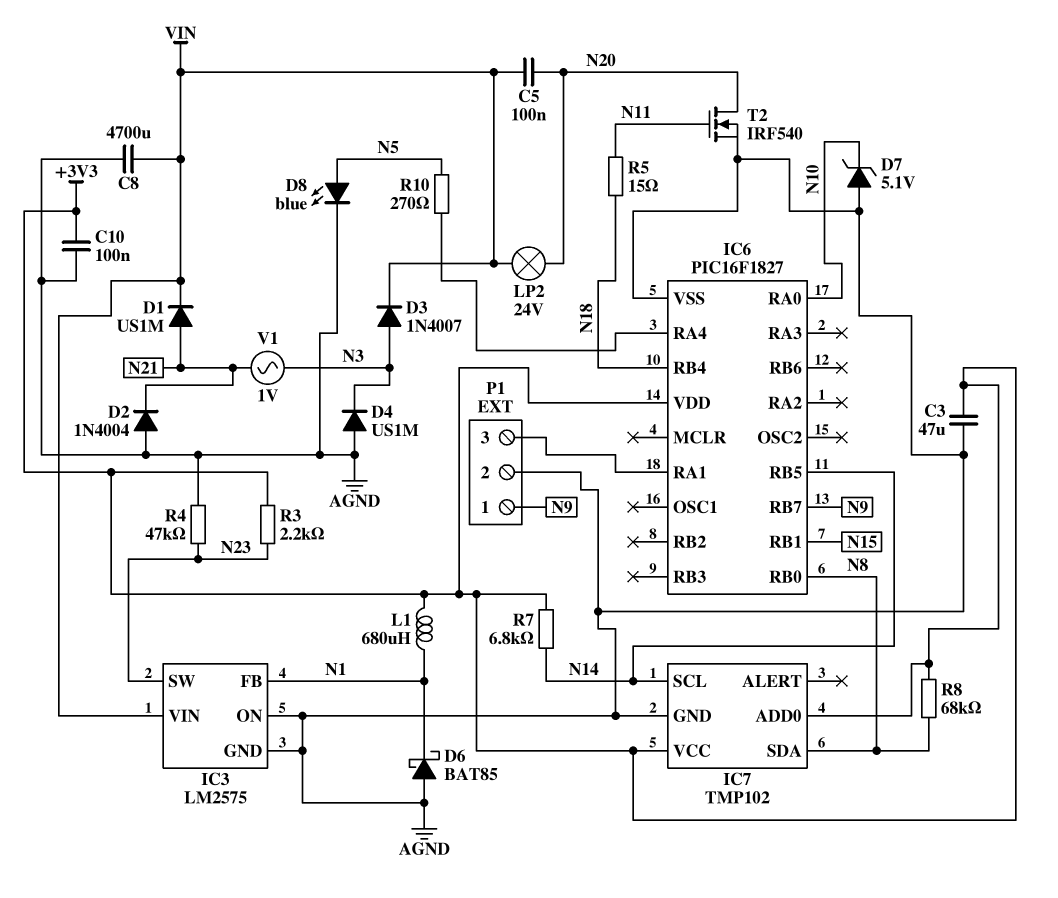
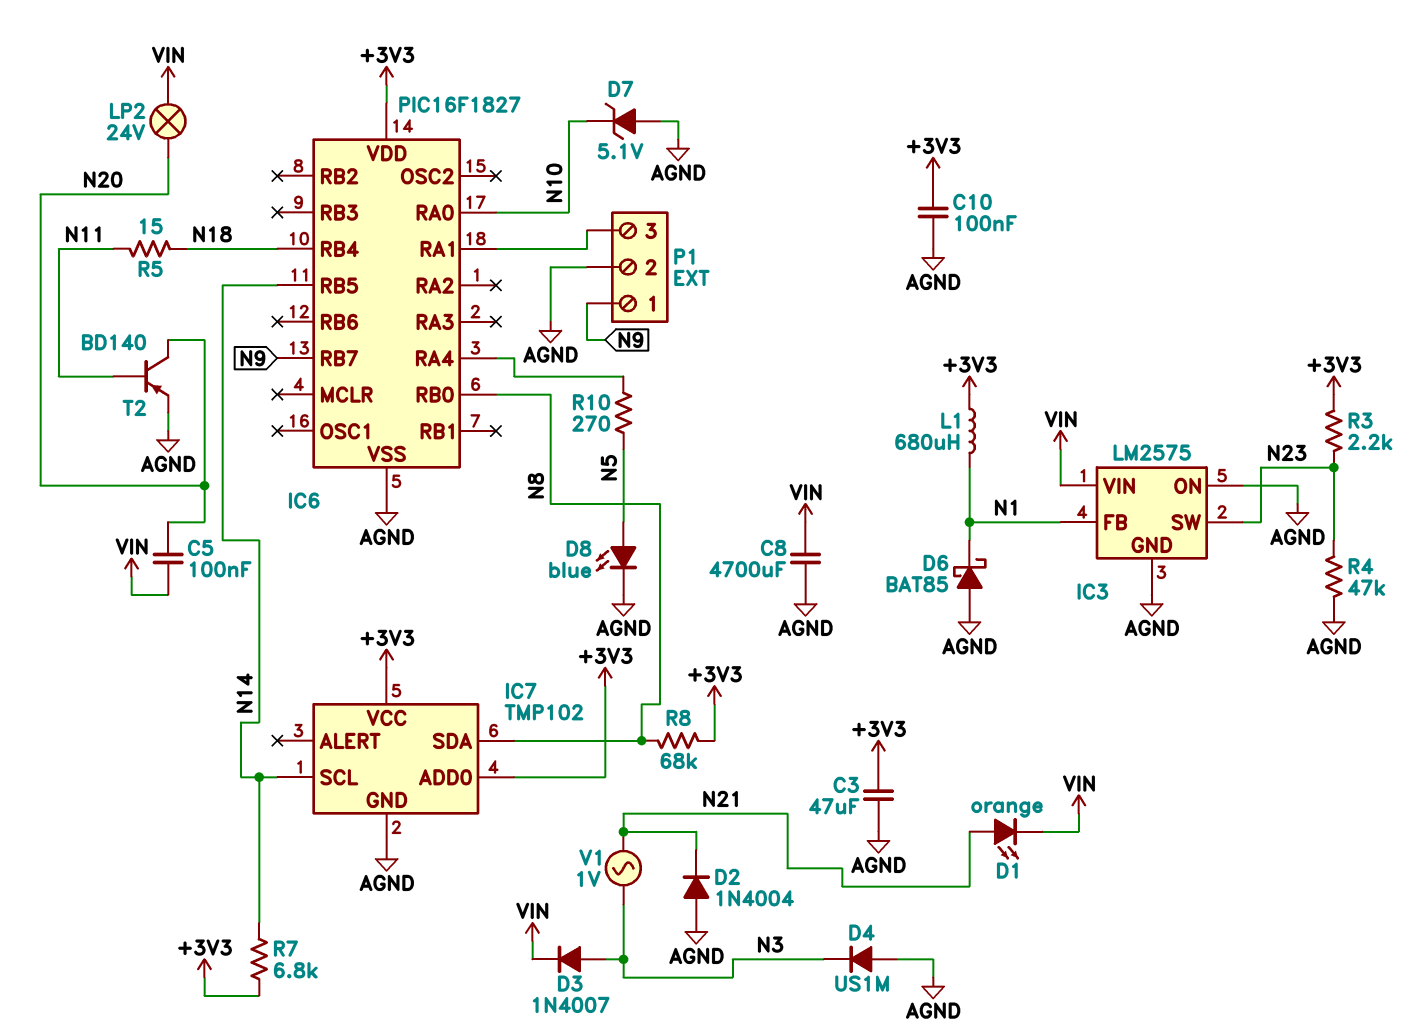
D1: diode US1M (A N21, K VIN) -> LED orange (A N21, K VIN)
IC6 pin RB1: N15 -> none
T2: NMOS IRF540 (G N11, D N20, S AGND) -> PNP BD140 (B N11, C N20, E AGND)

